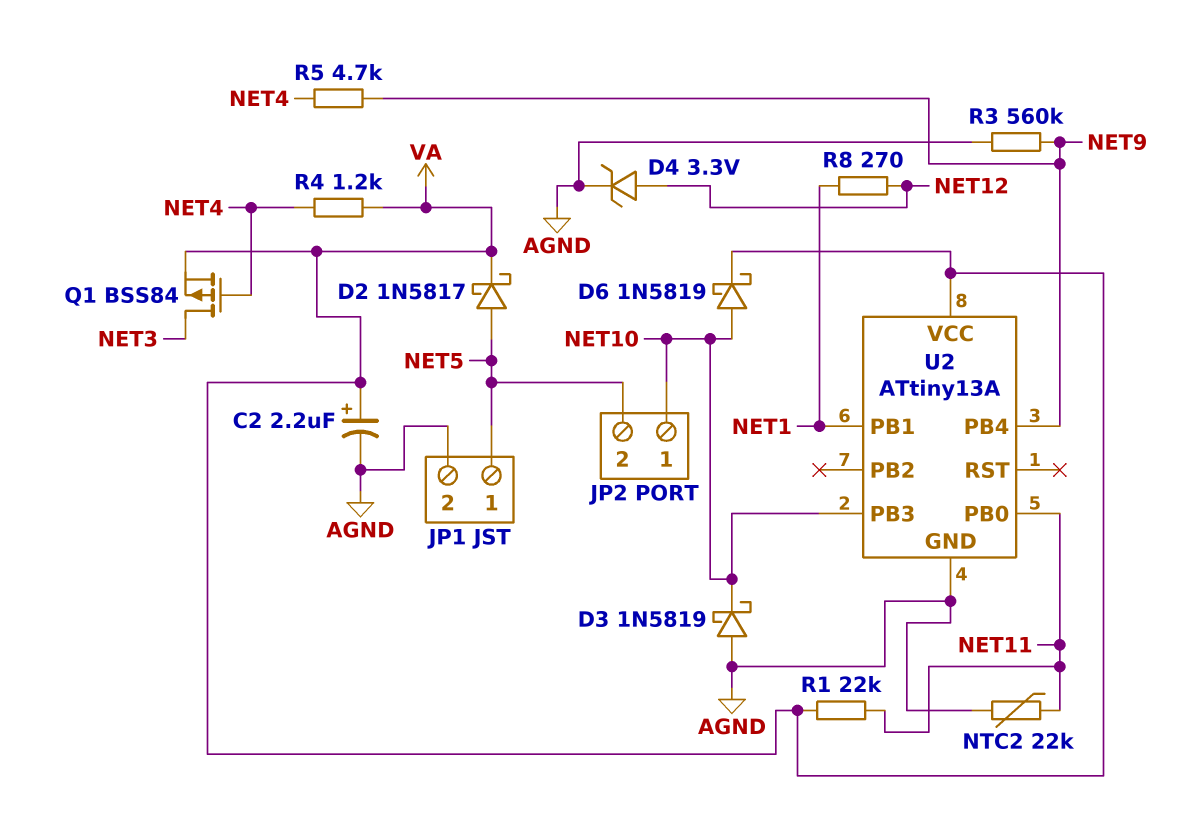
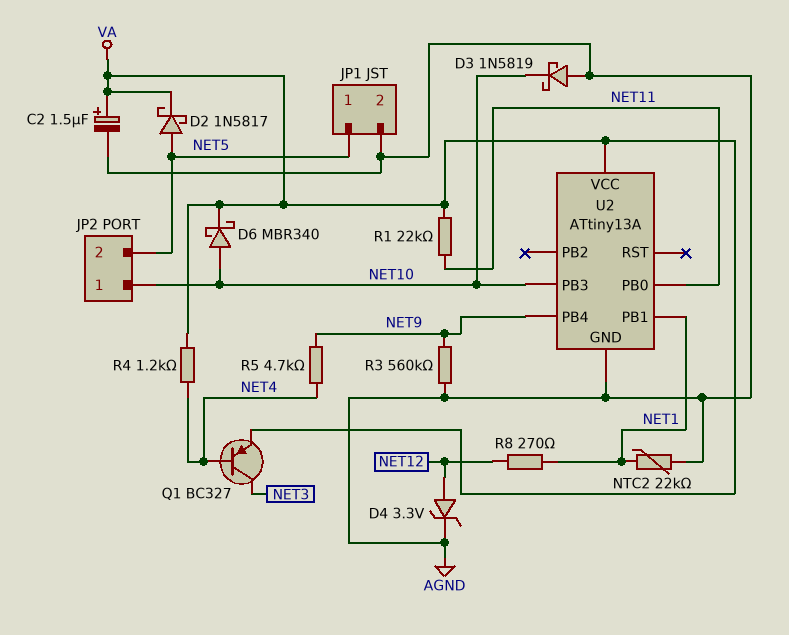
C2: 2.2uF (plus VA, minus AGND) -> 1.5uF (plus VA, minus AGND)
D6: schottky 1N5819 (A NET10, K VA) -> schottky MBR340 (A NET10, K VA)
NTC2: 22k (AGND, NET11) -> 22k (AGND, NET1)
Q1: PMOS BSS84 (G NET4, D NET3, S VA) -> PNP BC327 (B NET4, C NET3, E VA)

